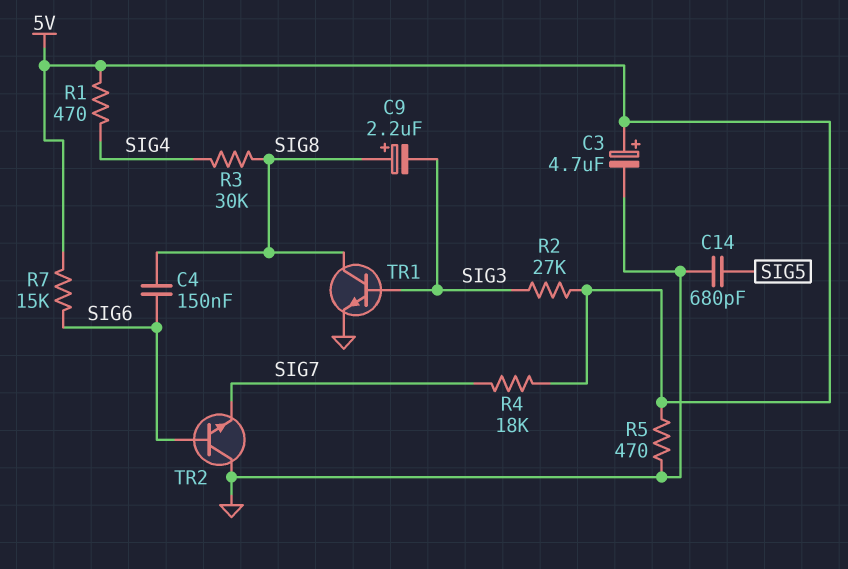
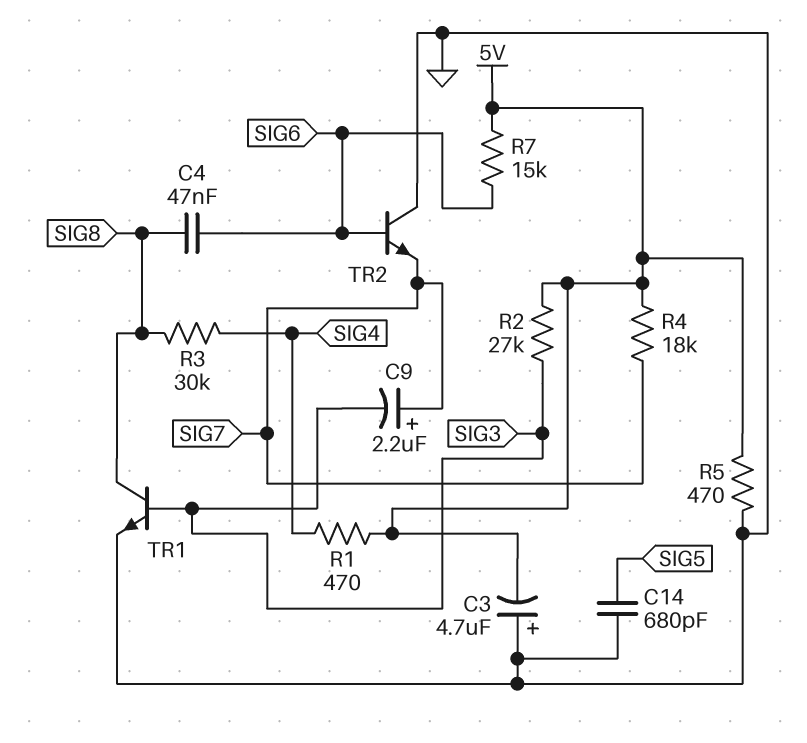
C3: 4.7uF (plus 5V, minus GND) -> 4.7uF (plus GND, minus 5V)
C4: 150nF (SIG6, SIG8) -> 47nF (SIG6, SIG8)
C9: 2.2uF (plus SIG8, minus SIG3) -> 2.2uF (plus SIG7, minus SIG3)

